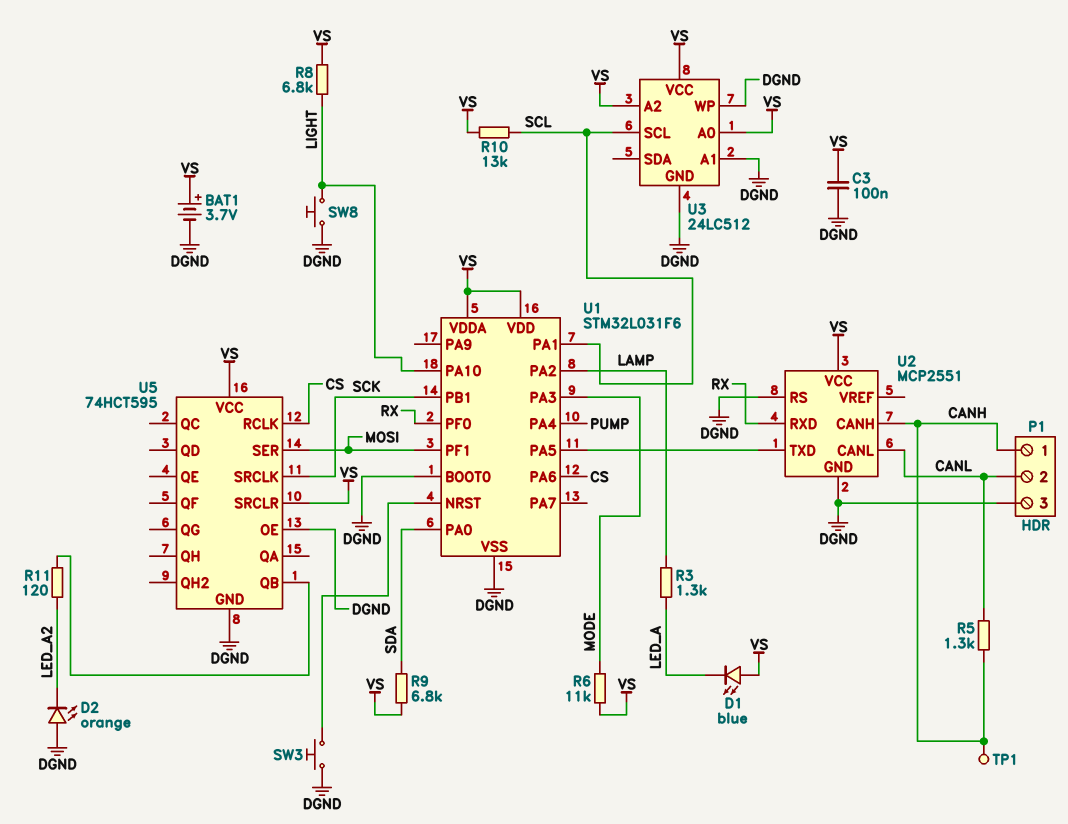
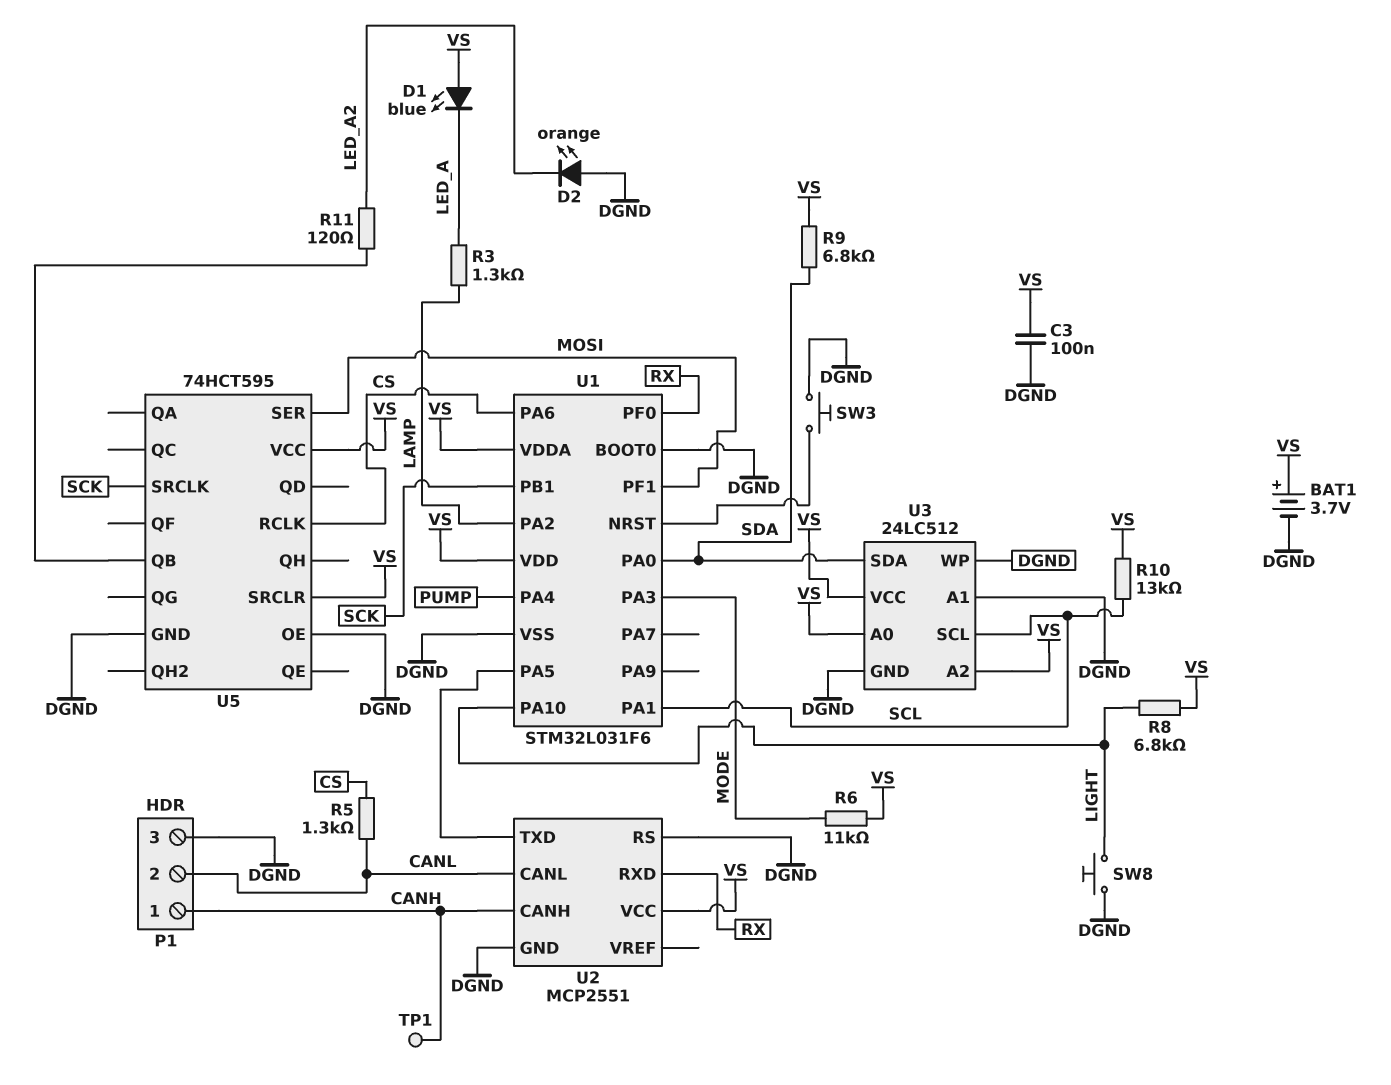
R5: 1.3k (CANH, CANL) -> 1.3k (CANL, CS)
U3 pin SDA: none -> SDA

